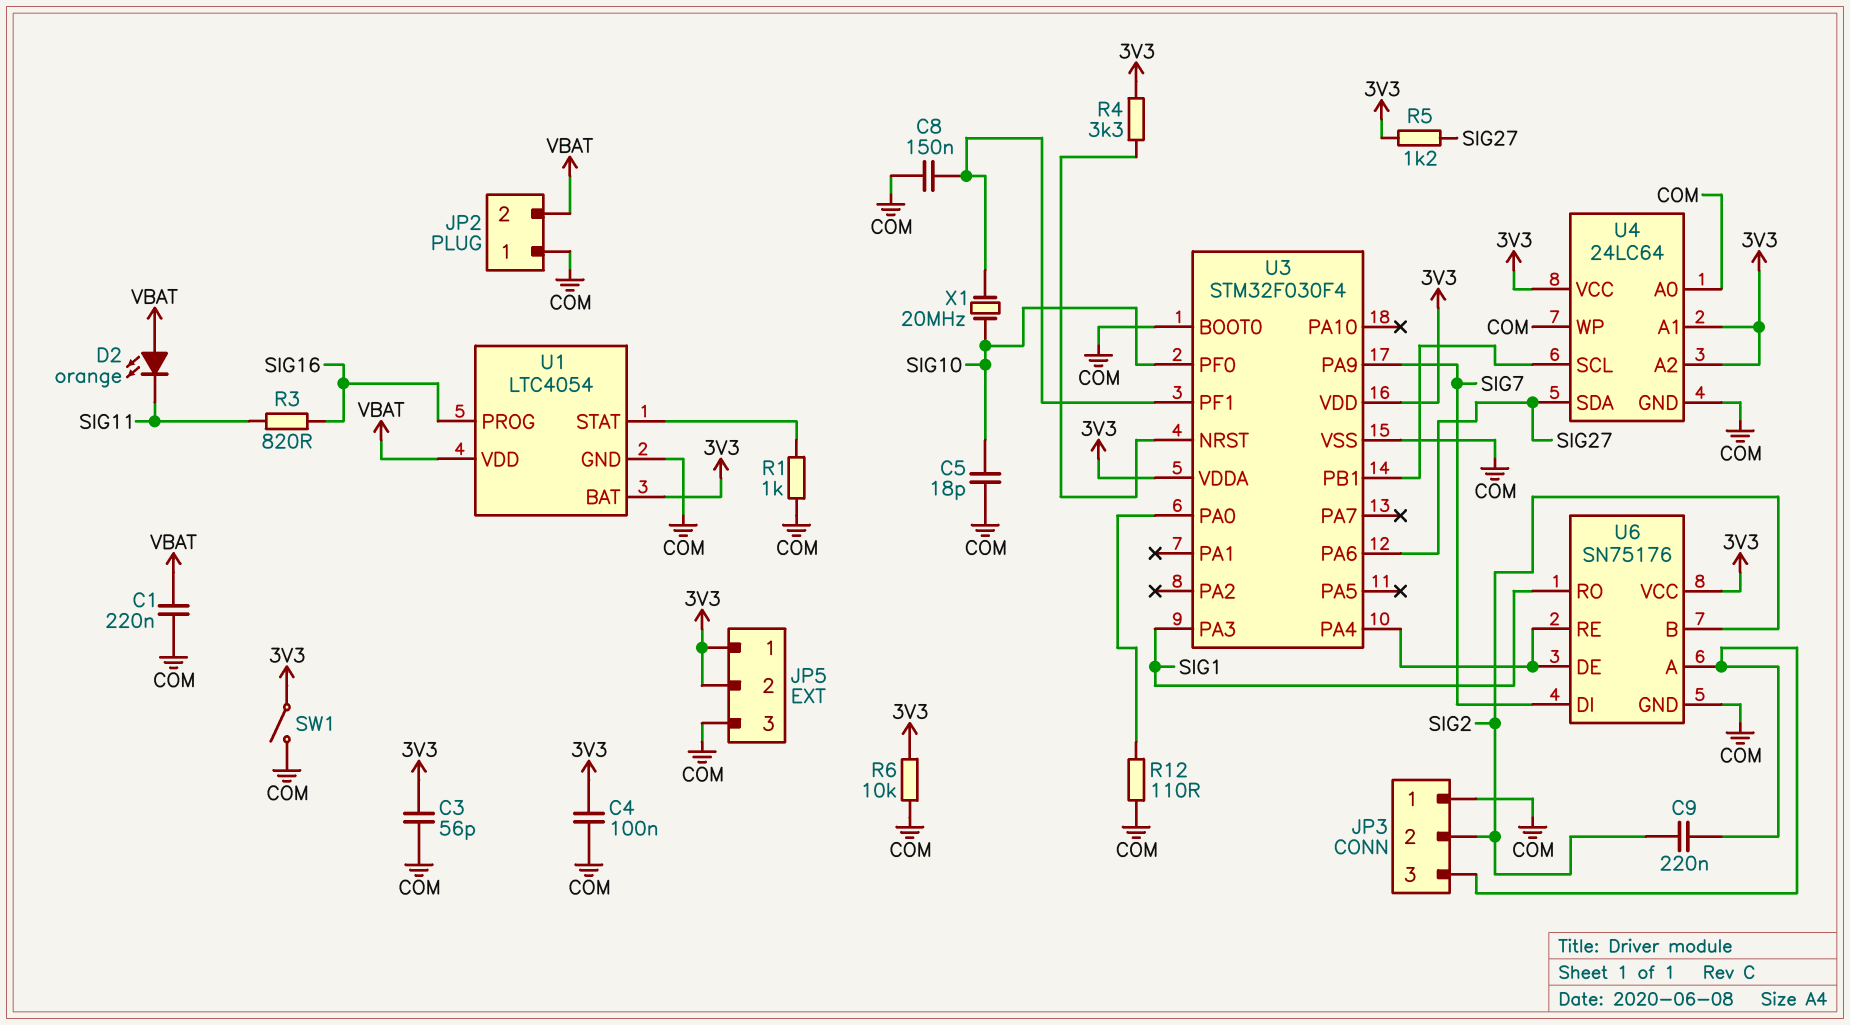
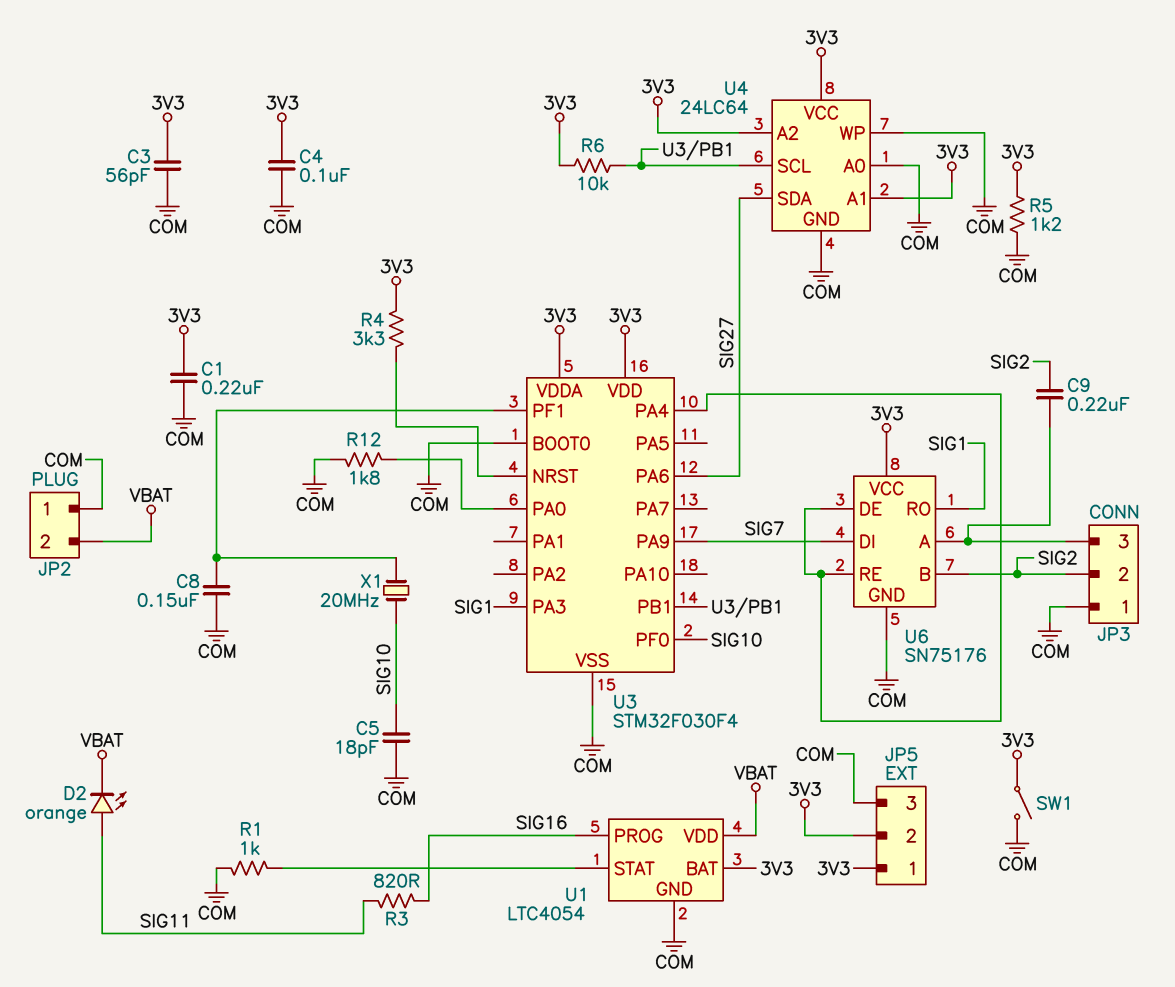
C1: 220nF (COM, VBAT) -> 220nF (3V3, COM)
D2: LED orange (A VBAT, K SIG11) -> LED orange (A SIG11, K VBAT)
R5: 1.2k (3V3, SIG27) -> 1.2k (3V3, COM)
R6: 10k (3V3, COM) -> 10k (3V3, U3/PB1)
R12: 110 (COM, U3/PA0) -> 1.8k (COM, U3/PA0)

